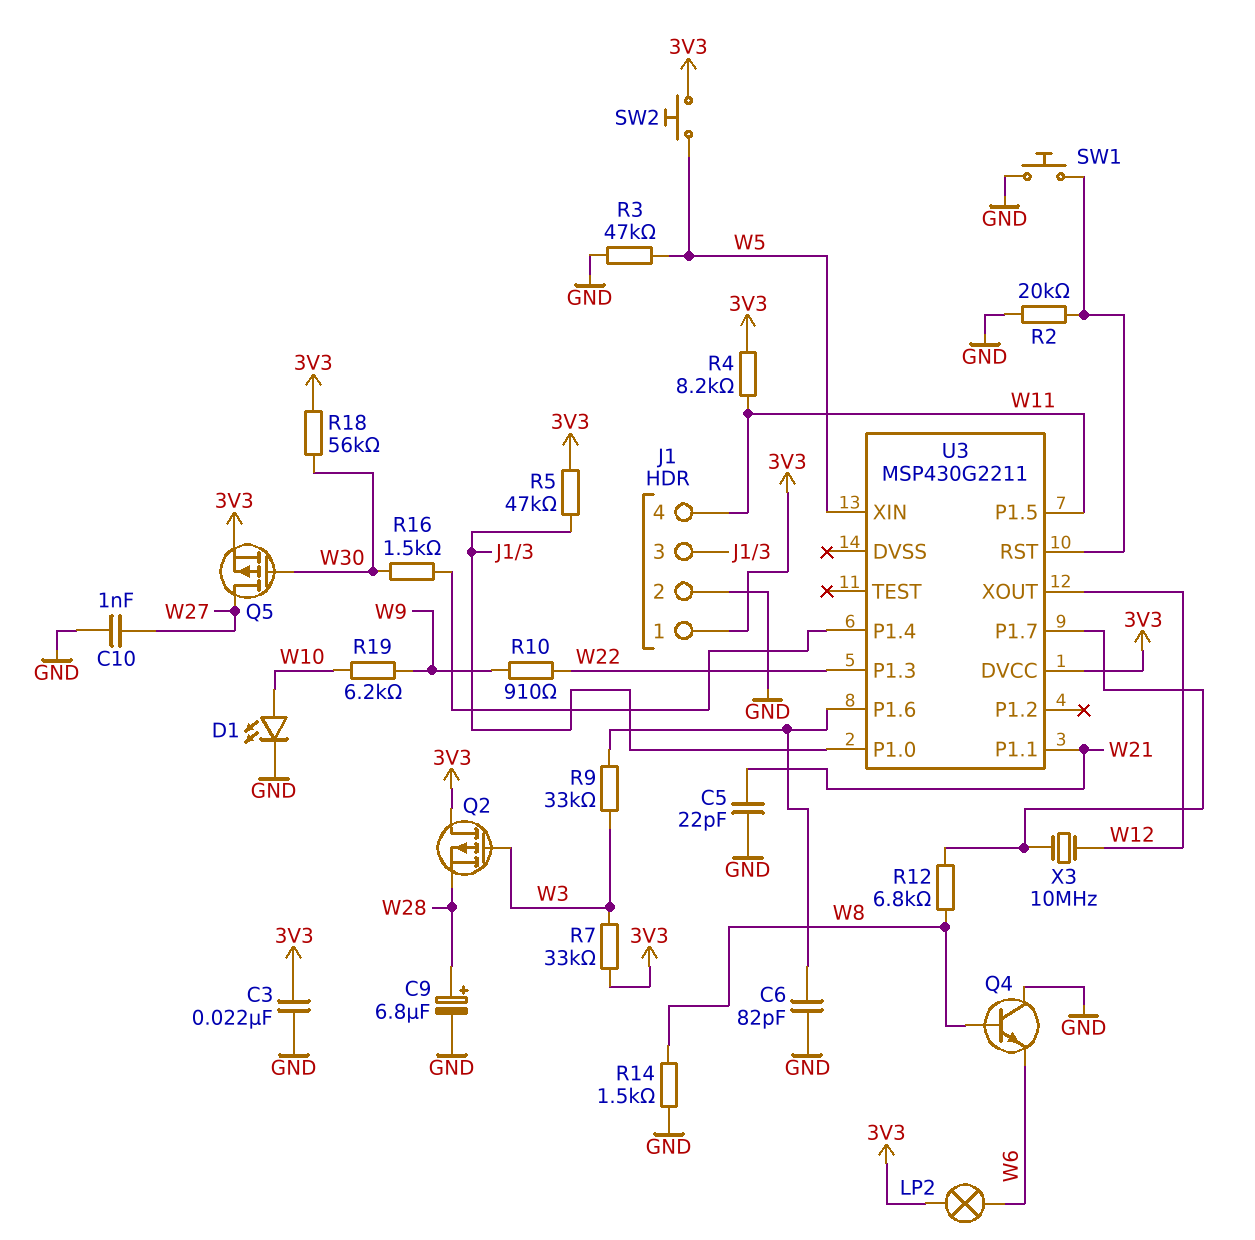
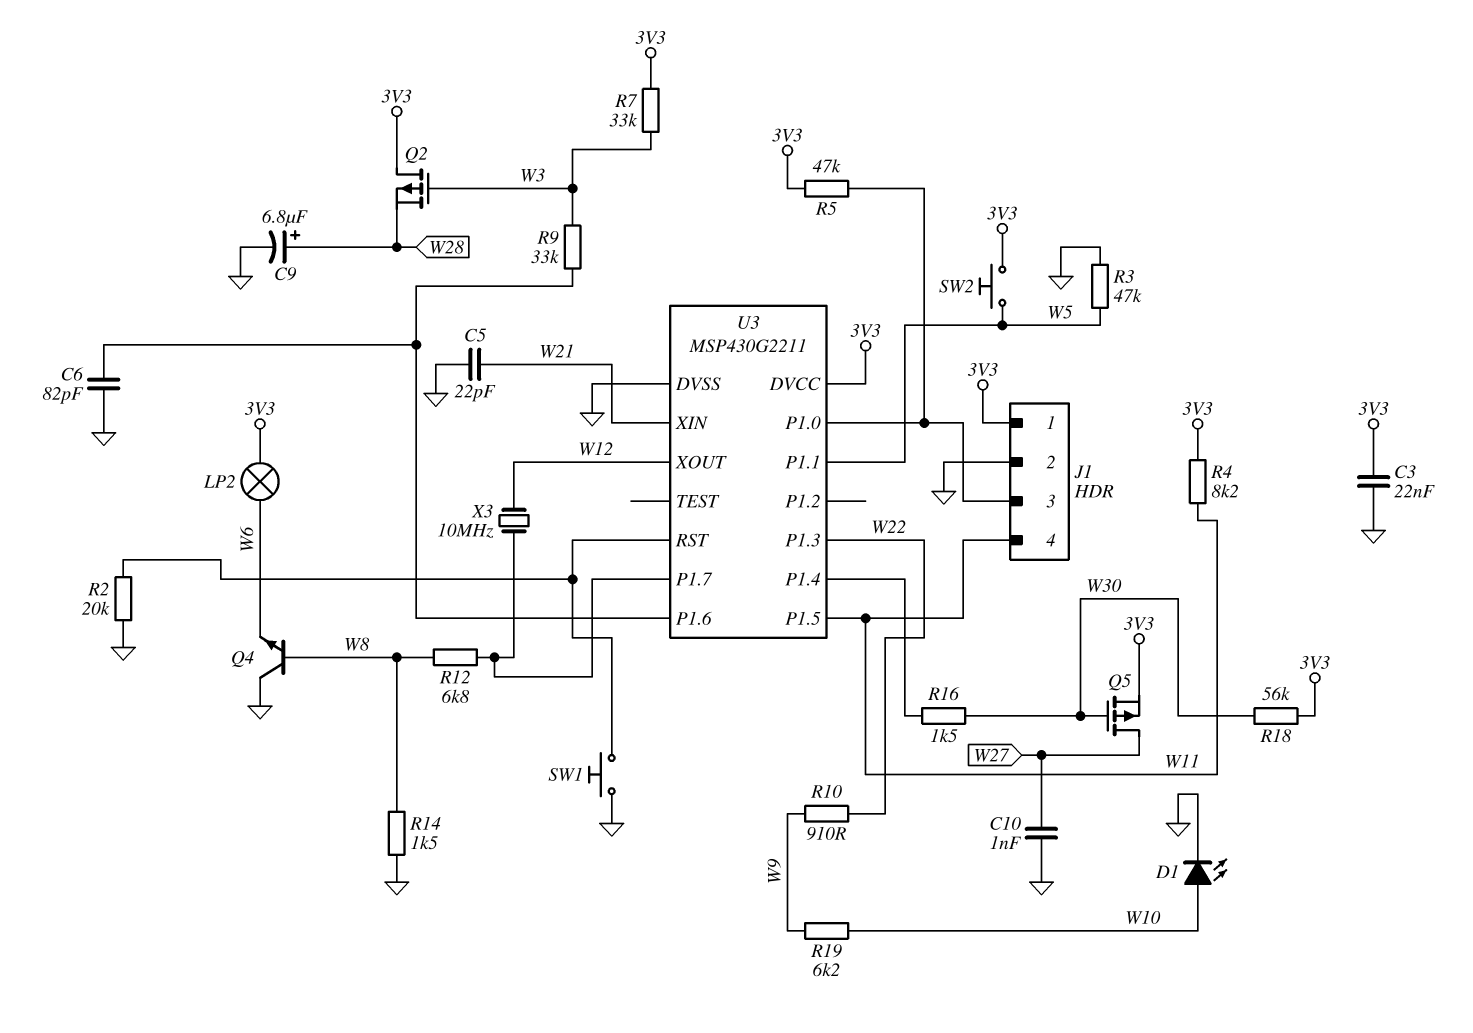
U3 pin DVSS: none -> GND
U3 pin P1.1: W21 -> W5
U3 pin XIN: W5 -> W21

